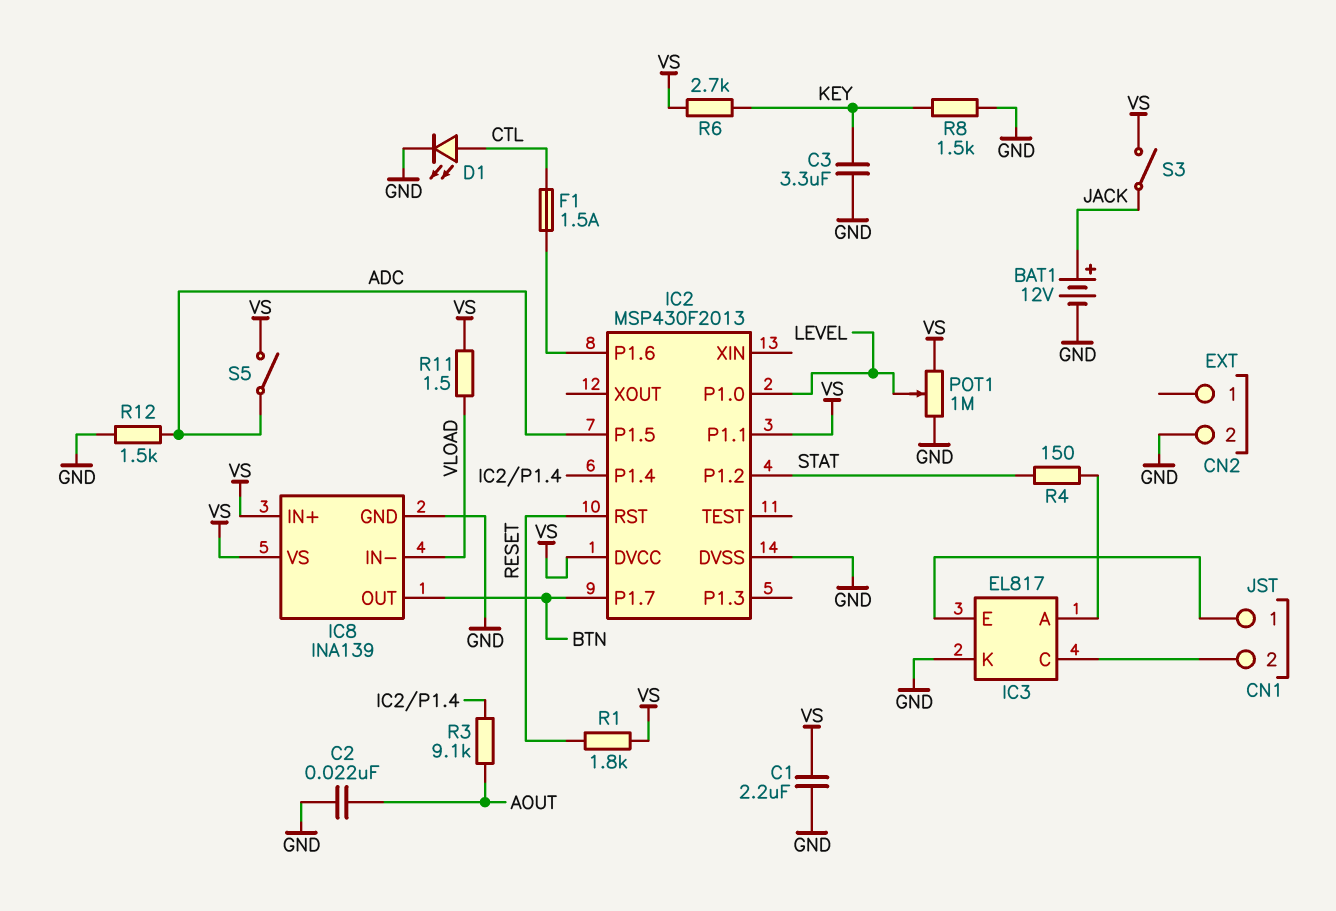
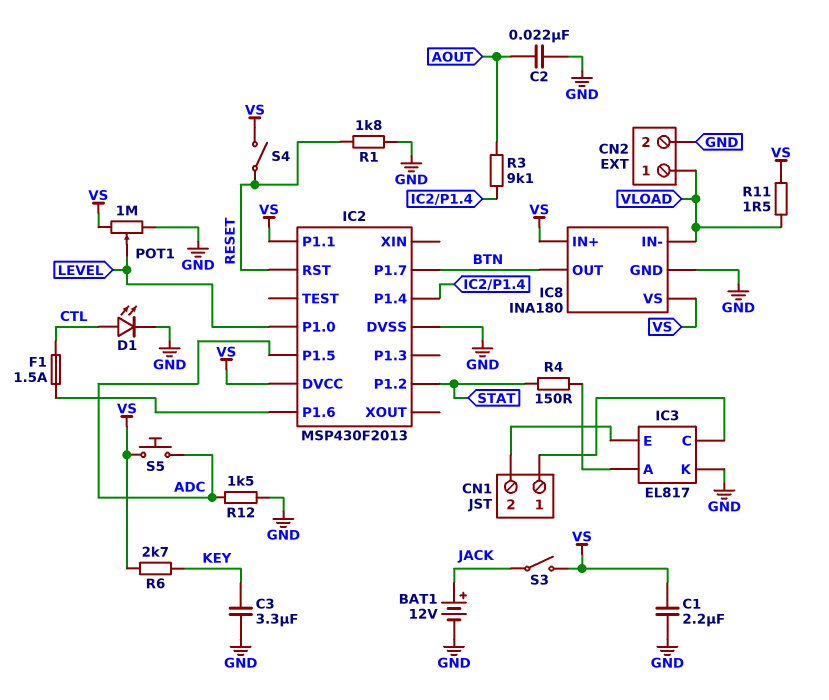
CN2 pin 1: none -> VLOAD
IC3 pin C: CN1/2 -> CN1/1
IC3 pin E: CN1/1 -> CN1/2
IC8: INA139 -> INA180
R1: 1.8k (RESET, VS) -> 1.8k (GND, RESET)
R8: 1.5k (GND, KEY) -> none
S4: none -> switch (RESET, VS)
S5: switch (ADC, VS) -> button (ADC, VS)

